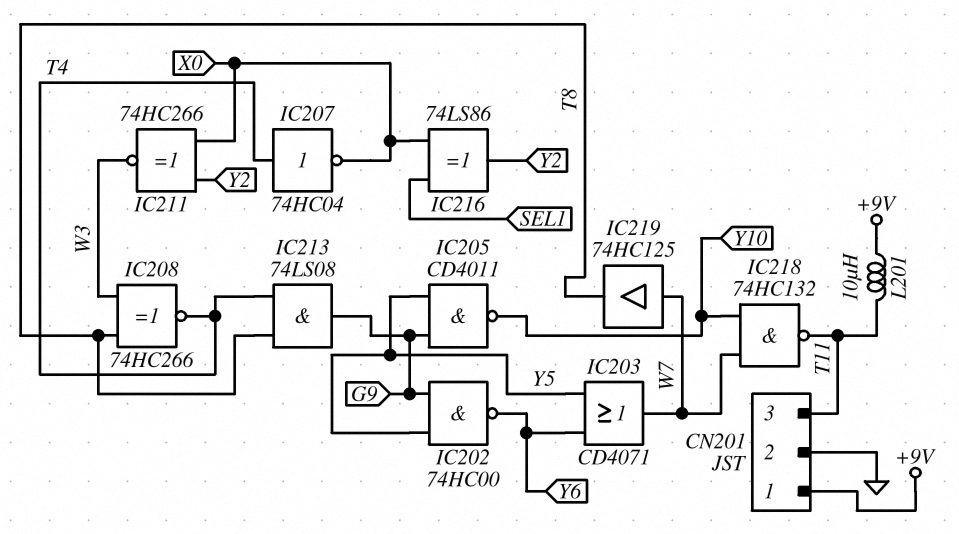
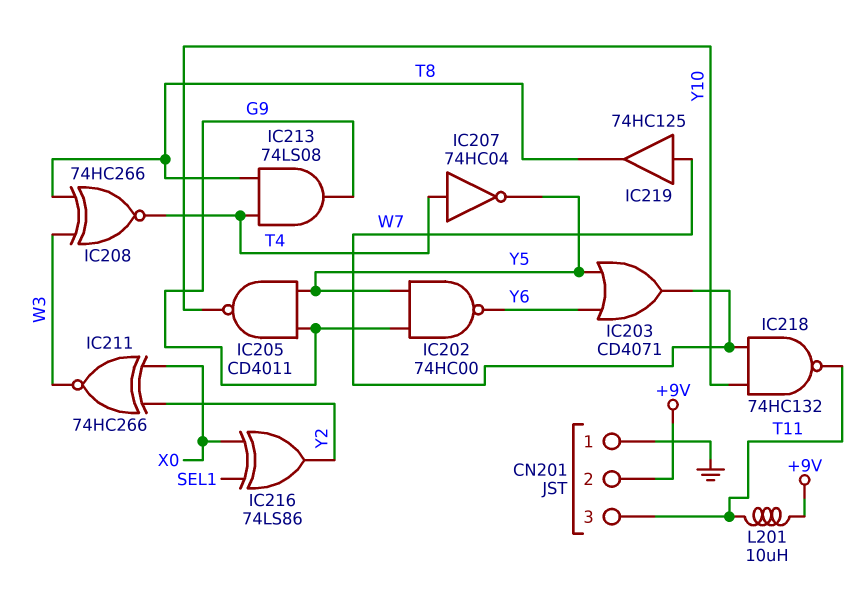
CN201 pin 1: +9V -> GND
CN201 pin 2: GND -> +9V
IC207: NOT 74HC04 (in T4, out X0) -> NOT 74HC04 (in T4, out Y5)

